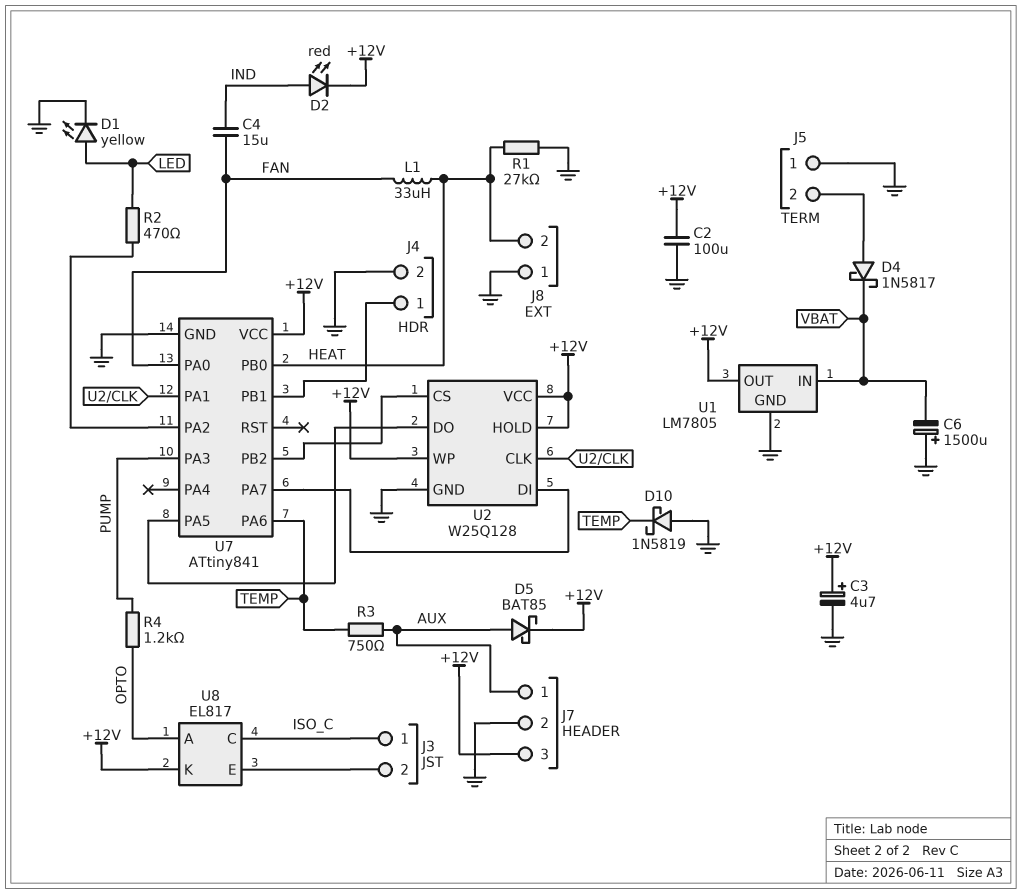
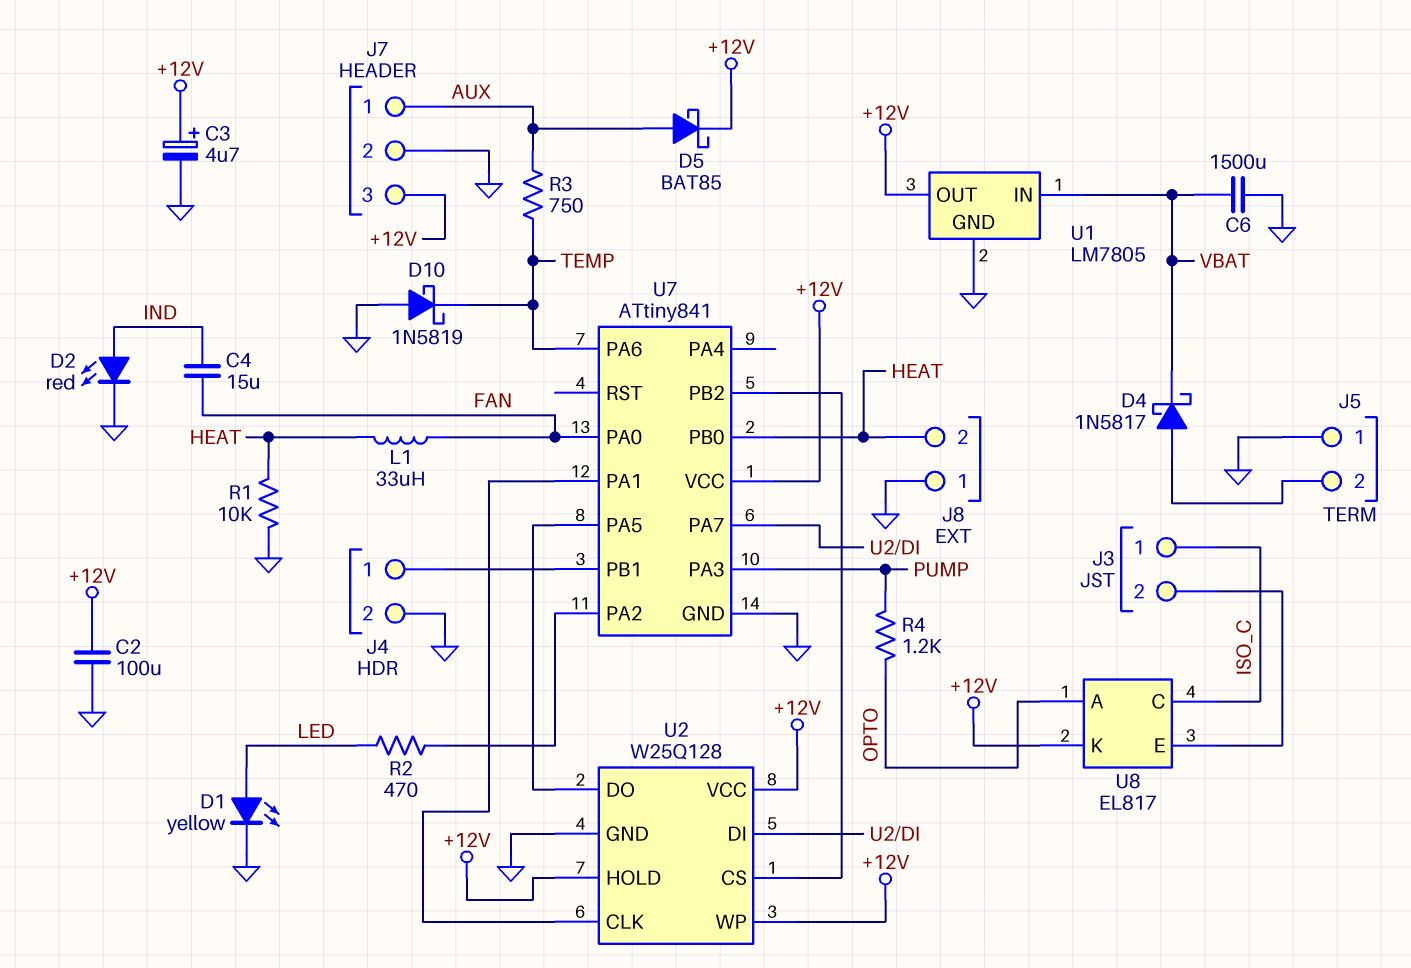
C6: 1500uF (plus GND, minus VBAT) -> 1500uF (GND, VBAT)
D2: LED red (A IND, K +12V) -> LED red (A IND, K GND)
R1: 27k (GND, HEAT) -> 10k (GND, HEAT)

